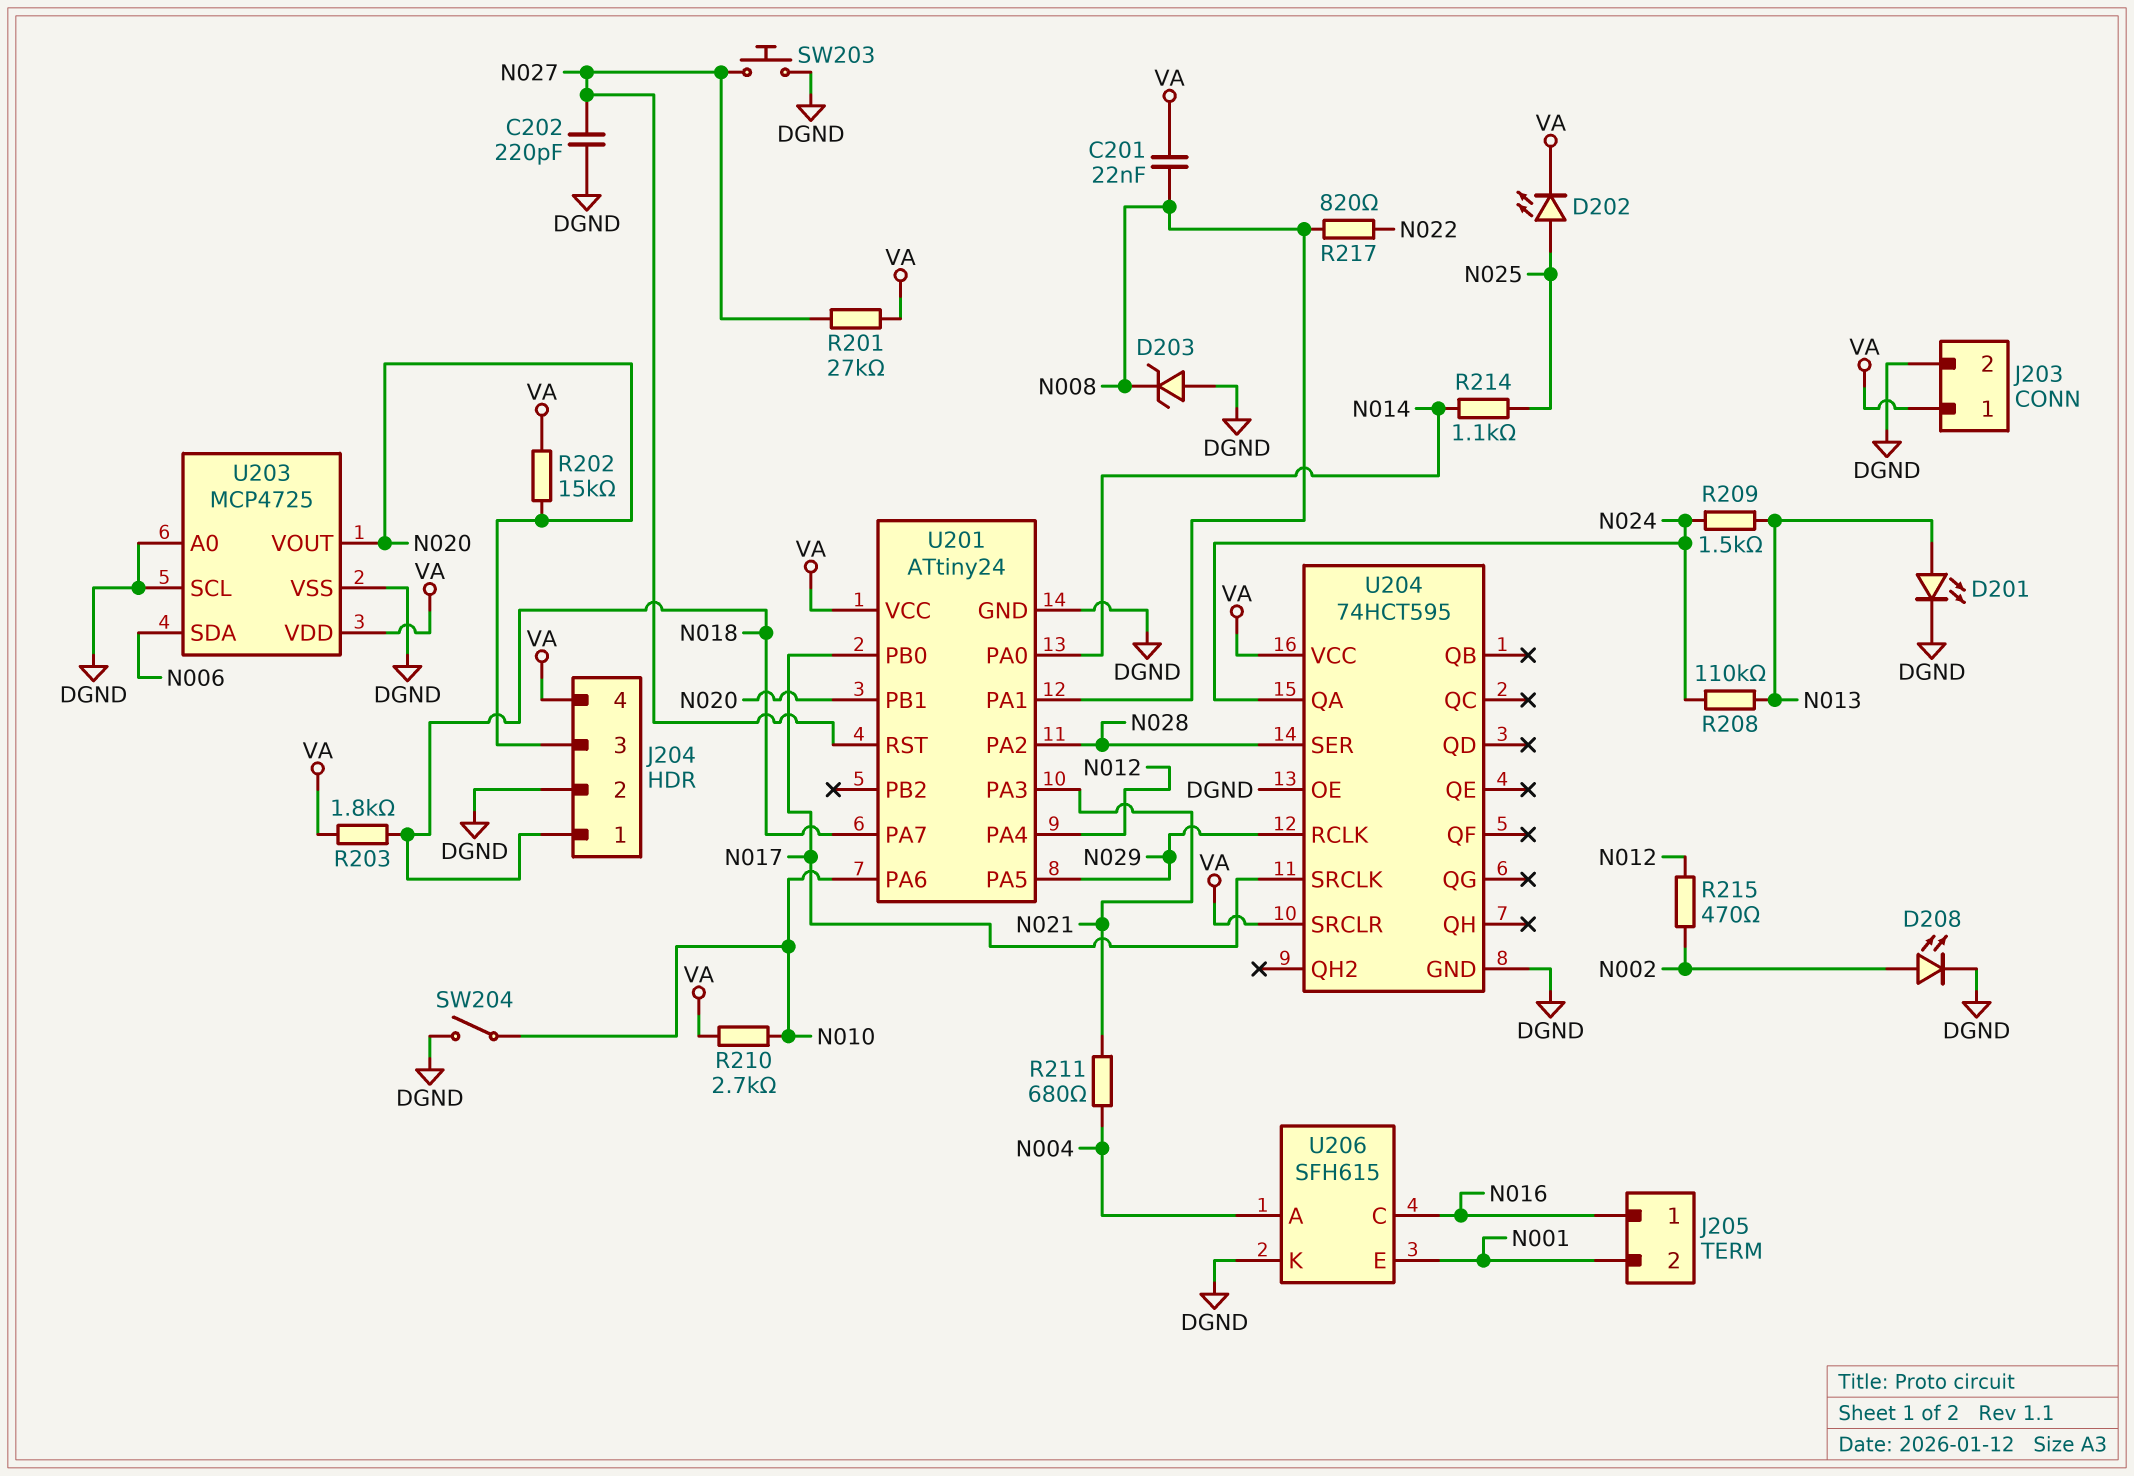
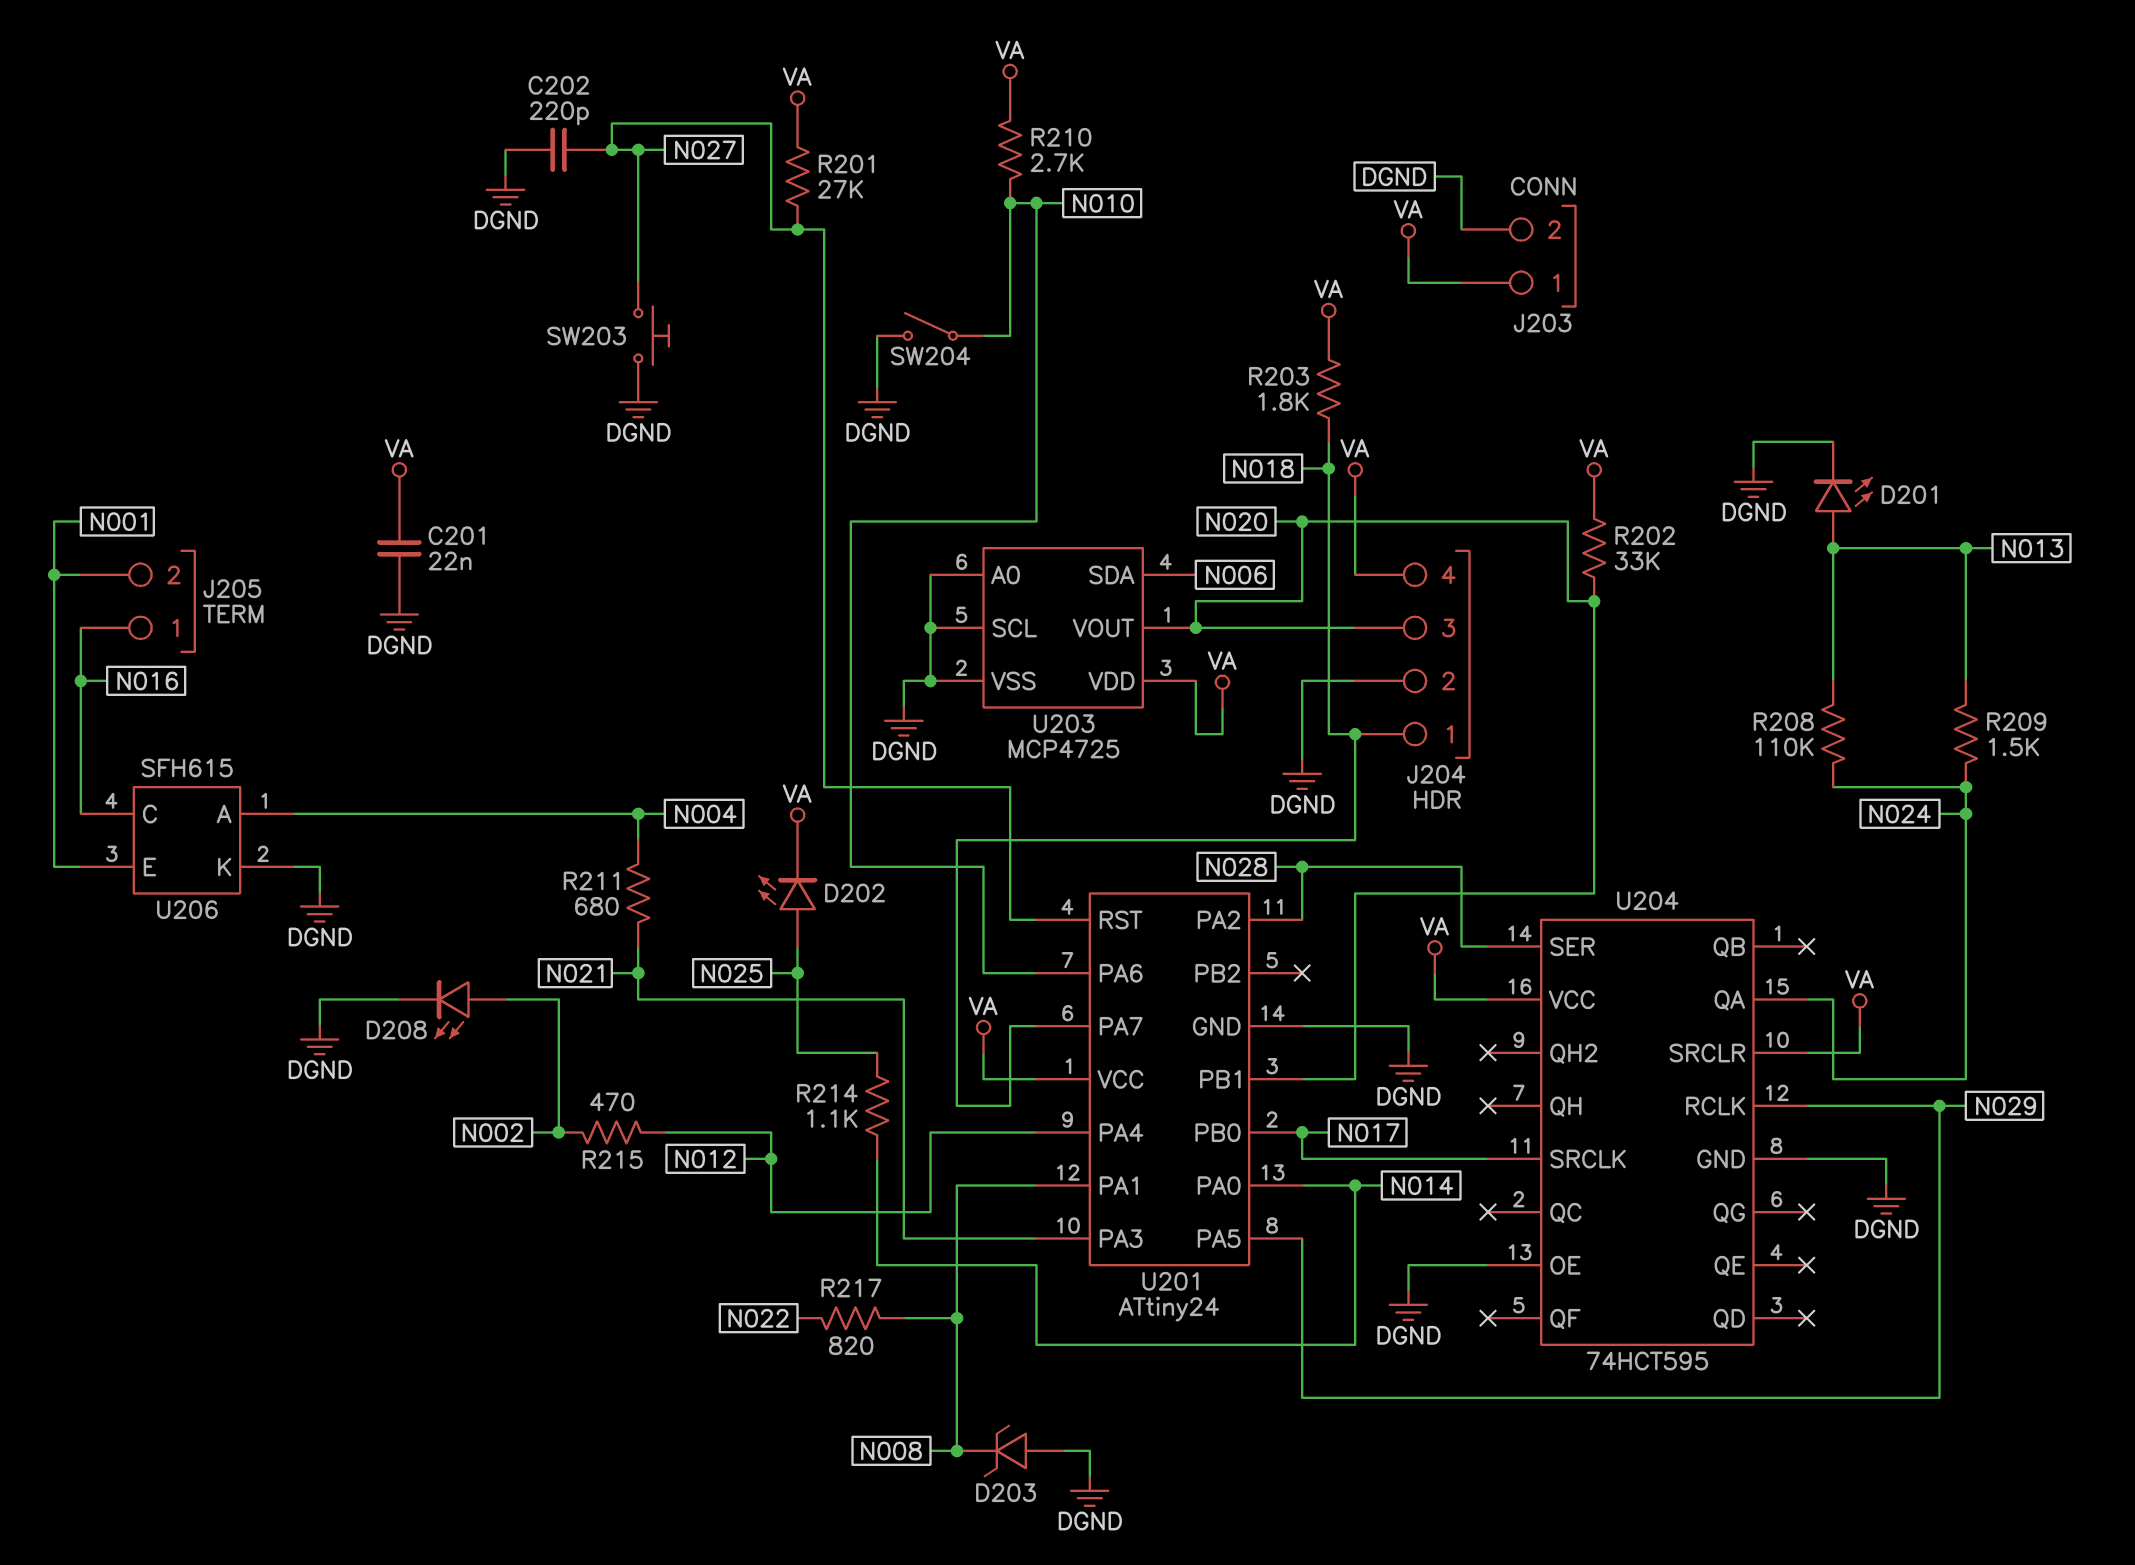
C201: 22nF (N008, VA) -> 22nF (DGND, VA)
R202: 15k (N020, VA) -> 33k (N020, VA)

